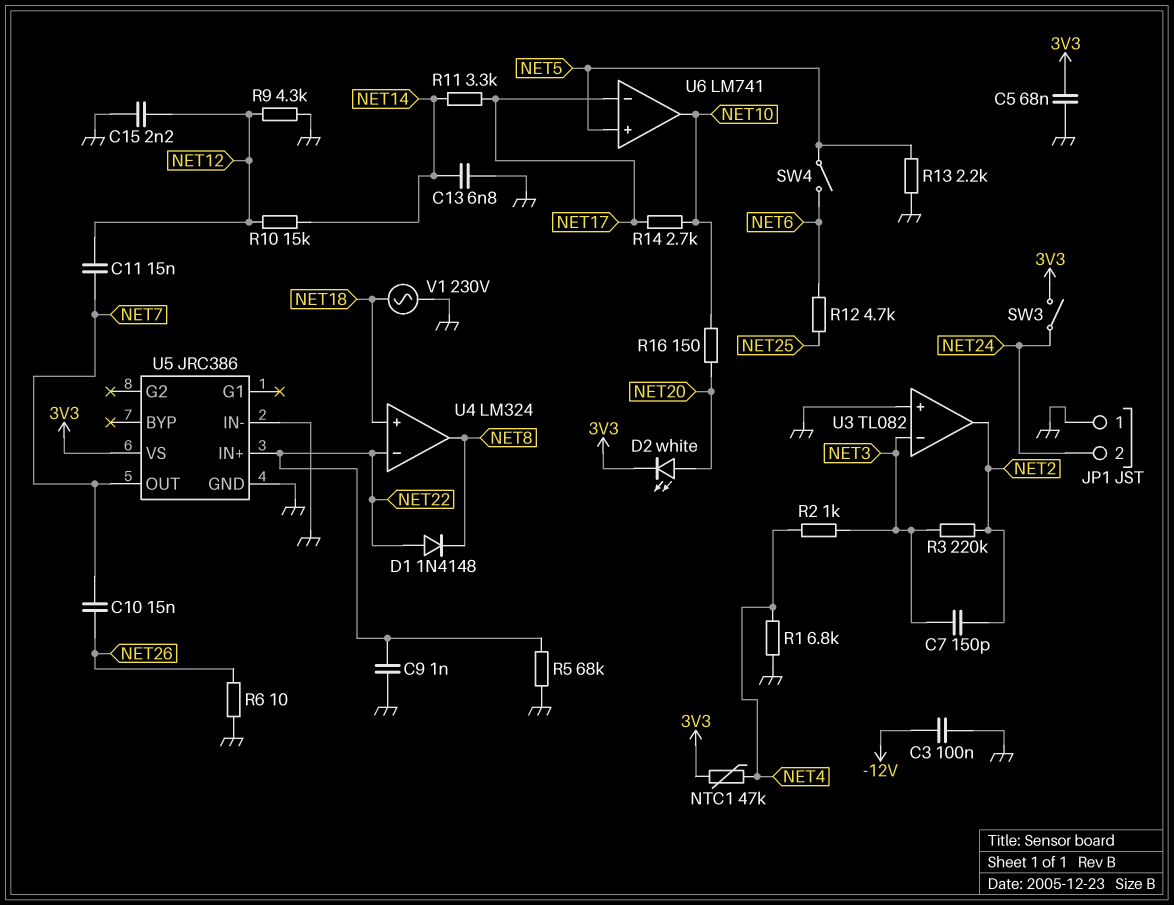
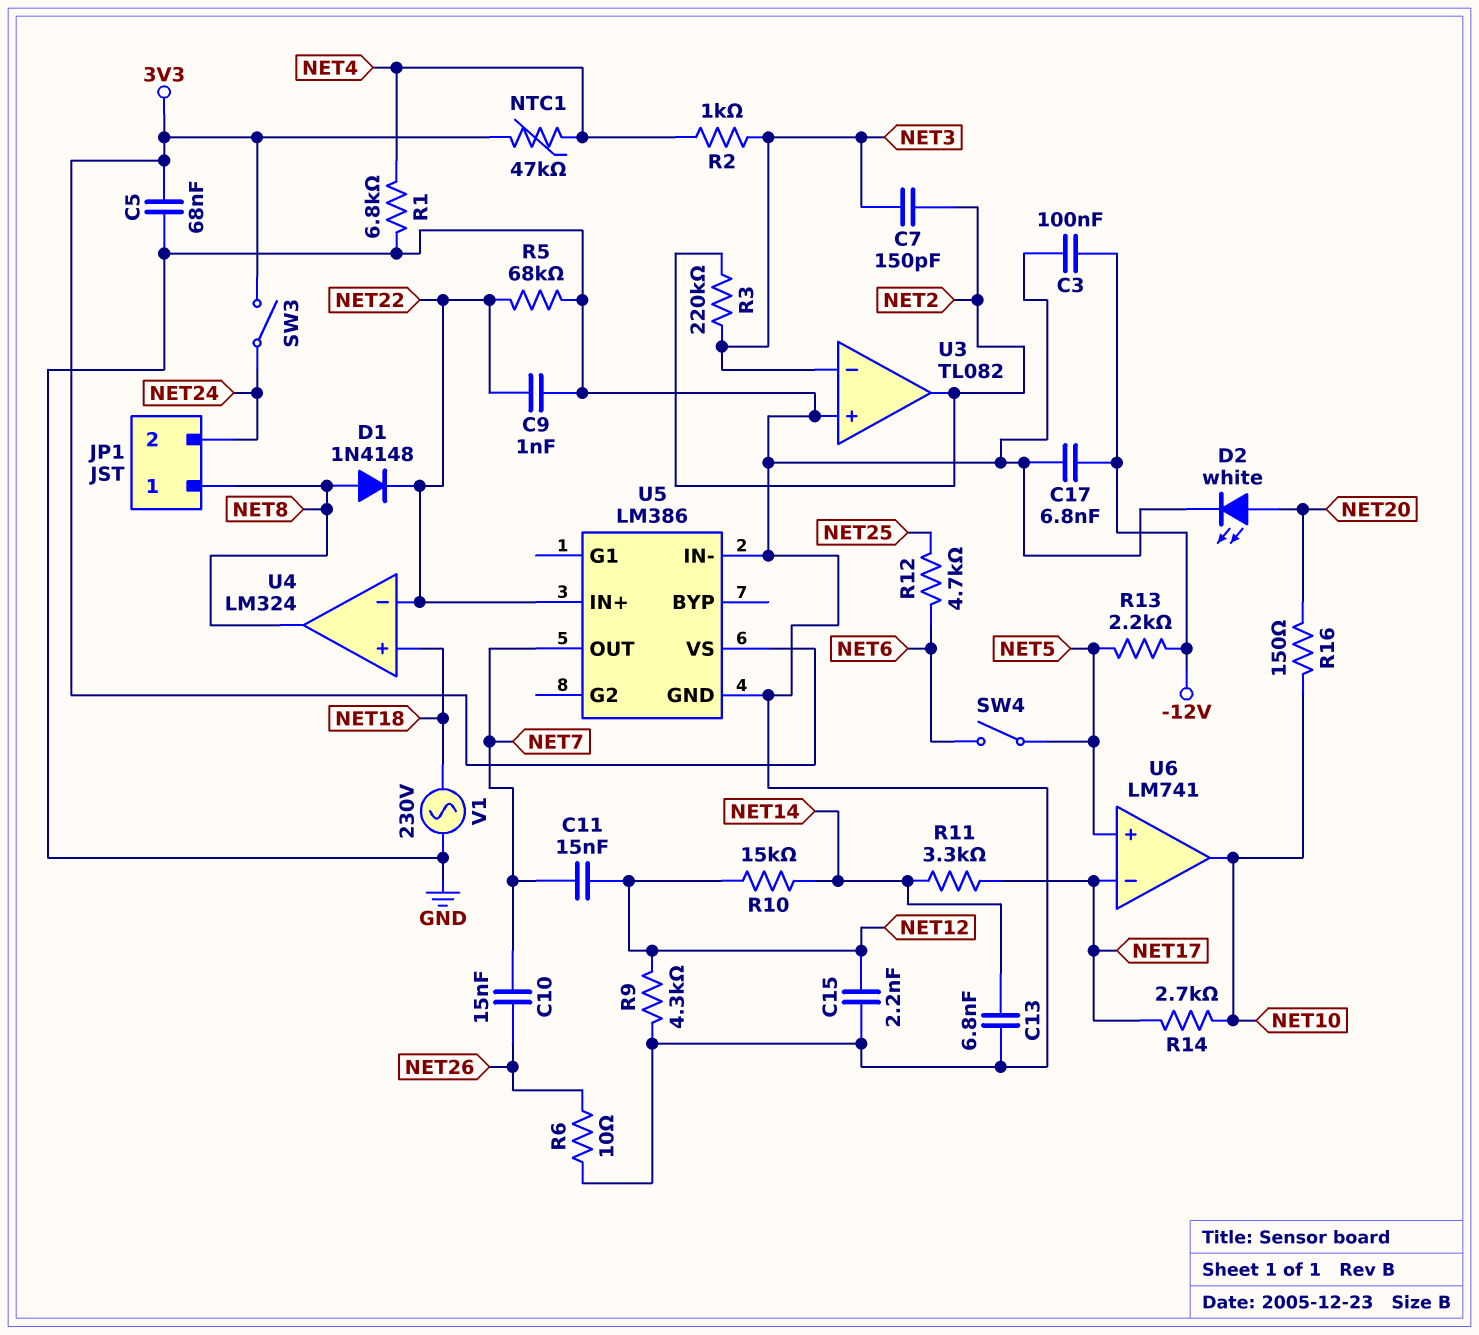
C17: none -> 6.8nF (-12V, GND)
D1: diode 1N4148 (A NET22, K NET8) -> diode 1N4148 (A NET8, K NET22)
D2: LED white (A NET20, K 3V3) -> LED white (A NET20, K GND)
JP1 pin 1: GND -> NET8
R13: 2.2k (GND, NET5) -> 2.2k (-12V, NET5)
U5: JRC386 -> LM386

